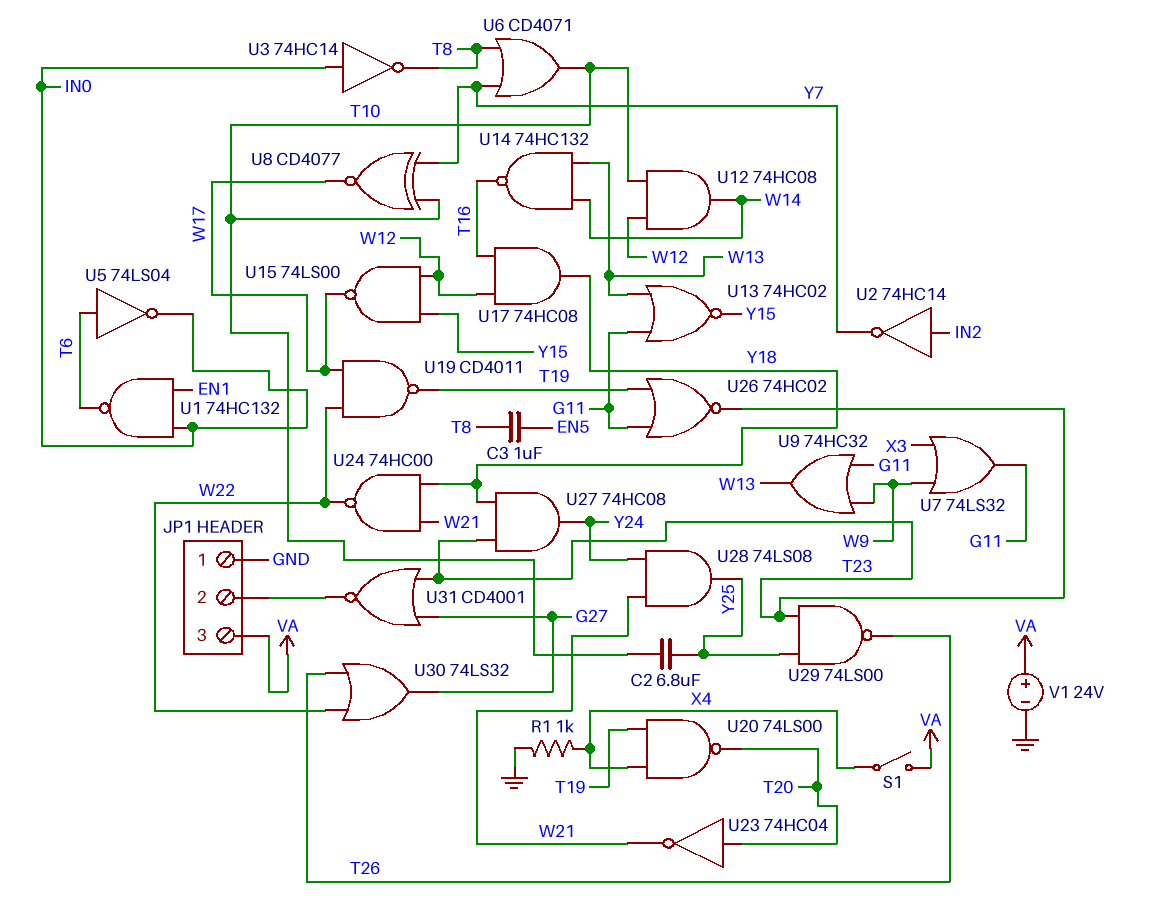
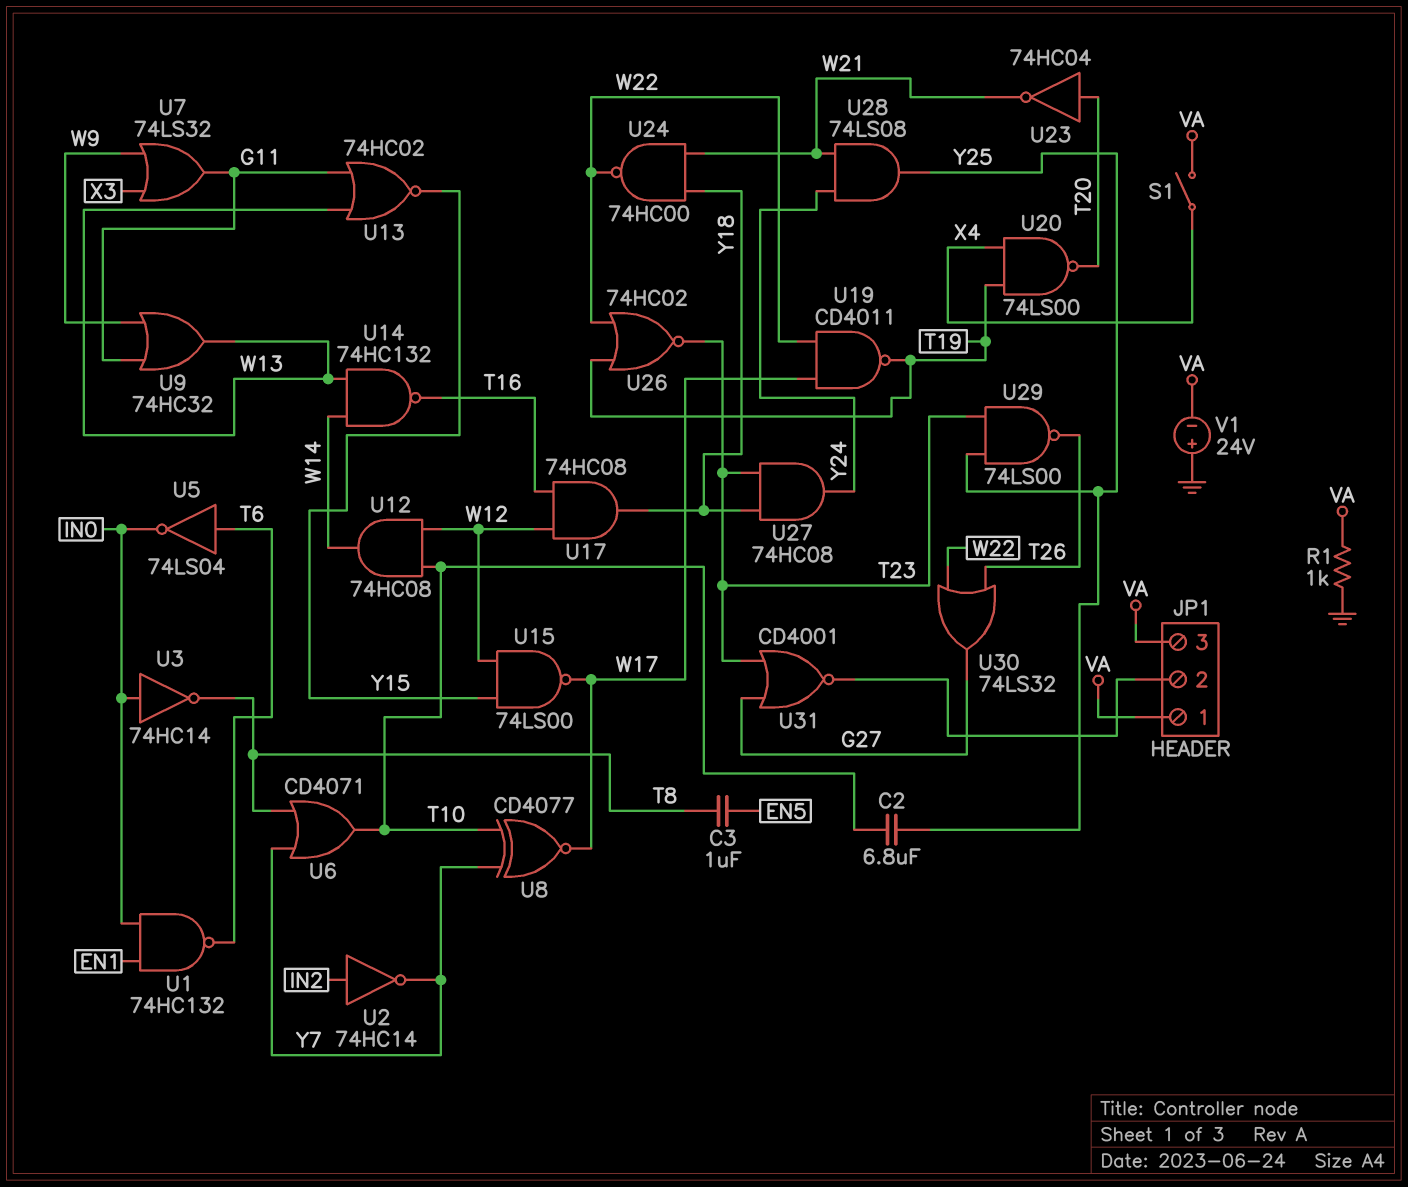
JP1 pin 1: GND -> VA
R1: 1k (GND, X4) -> 1k (GND, VA)
U26: NOR 74HC02 (in G11, in T19, out T23) -> NOR 74HC02 (in T19, in W22, out T23)
V1: 24V (plus VA, minus GND) -> 24V (plus GND, minus VA)

